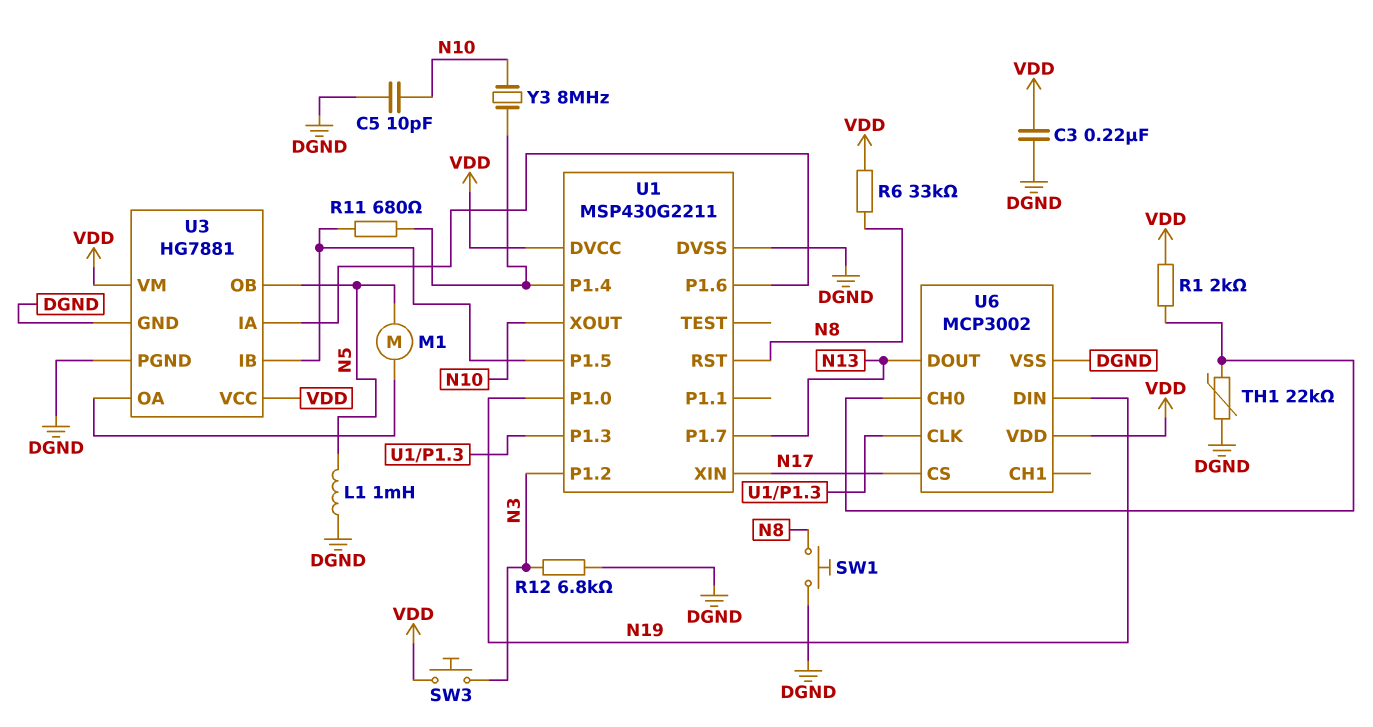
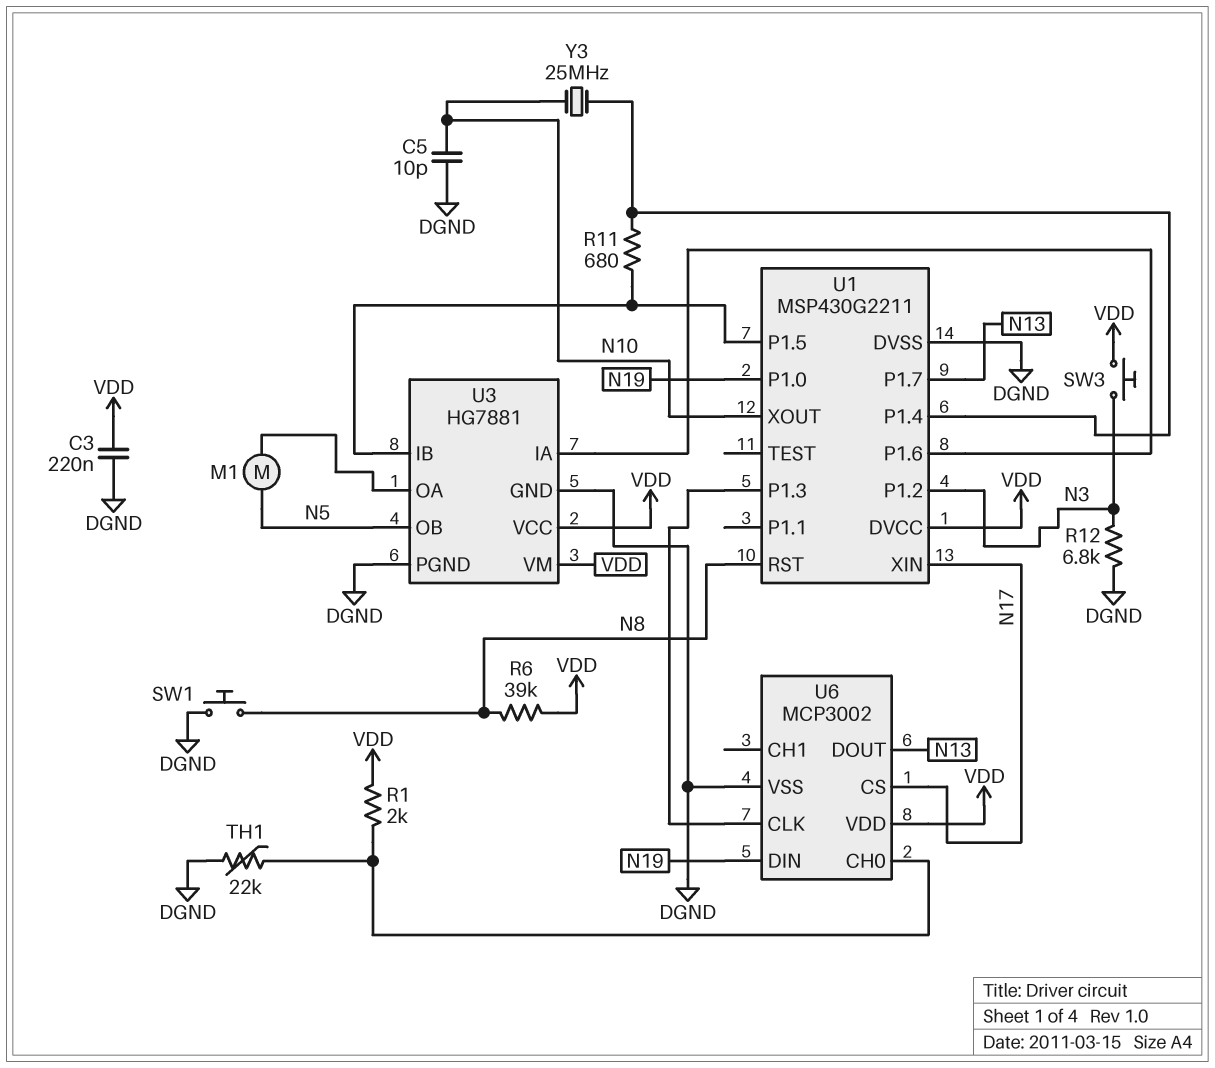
L1: 1mH (DGND, N5) -> none
R6: 33k (N8, VDD) -> 39k (N8, VDD)
Y3: 8MHz (N10, U1/P1.4) -> 25MHz (N10, U1/P1.4)

